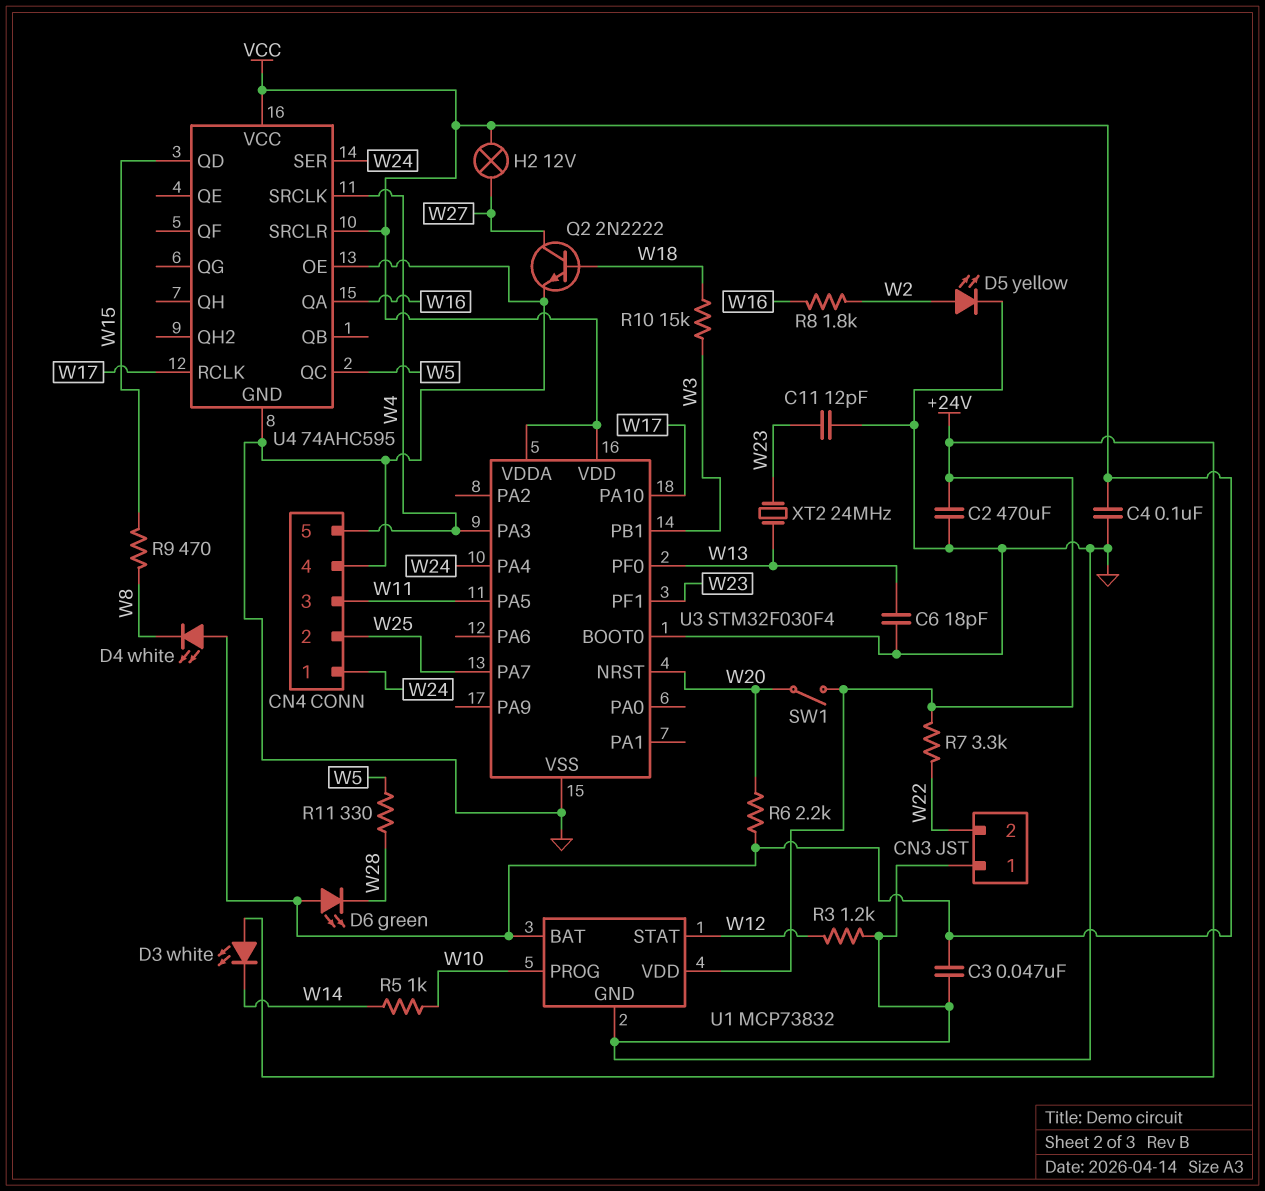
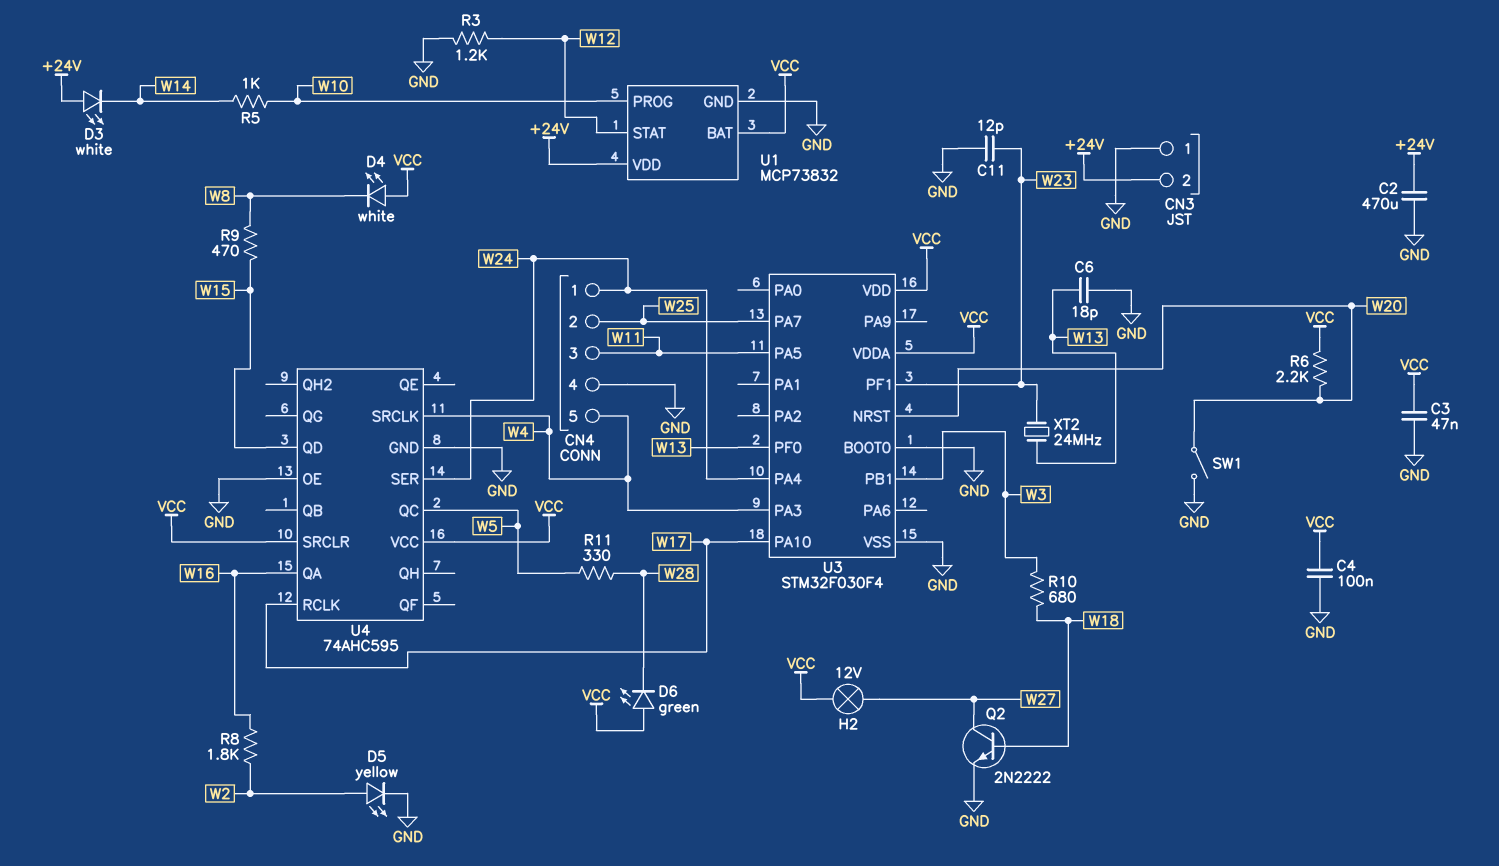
CN3 pin 2: W22 -> +24V
R7: 3.3k (+24V, W22) -> none
R10: 15k (W3, W18) -> 680 (W3, W18)
SW1: switch (+24V, W20) -> switch (GND, W20)

